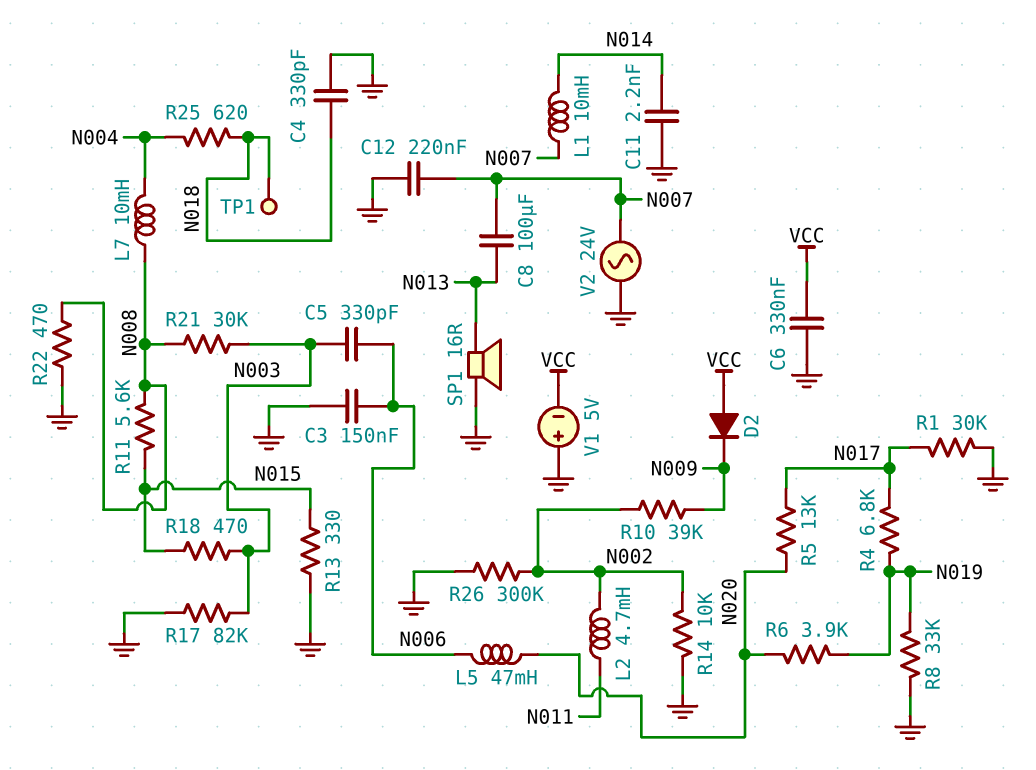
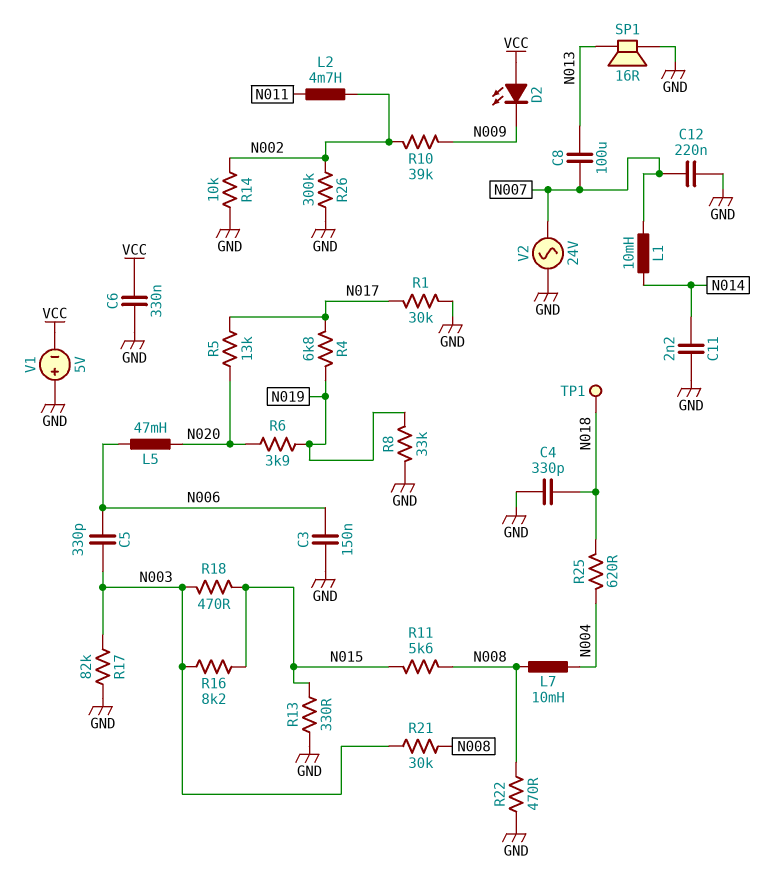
D2: diode (A VCC, K N009) -> LED (A VCC, K N009)
R16: none -> 8.2k (N003, N015)

